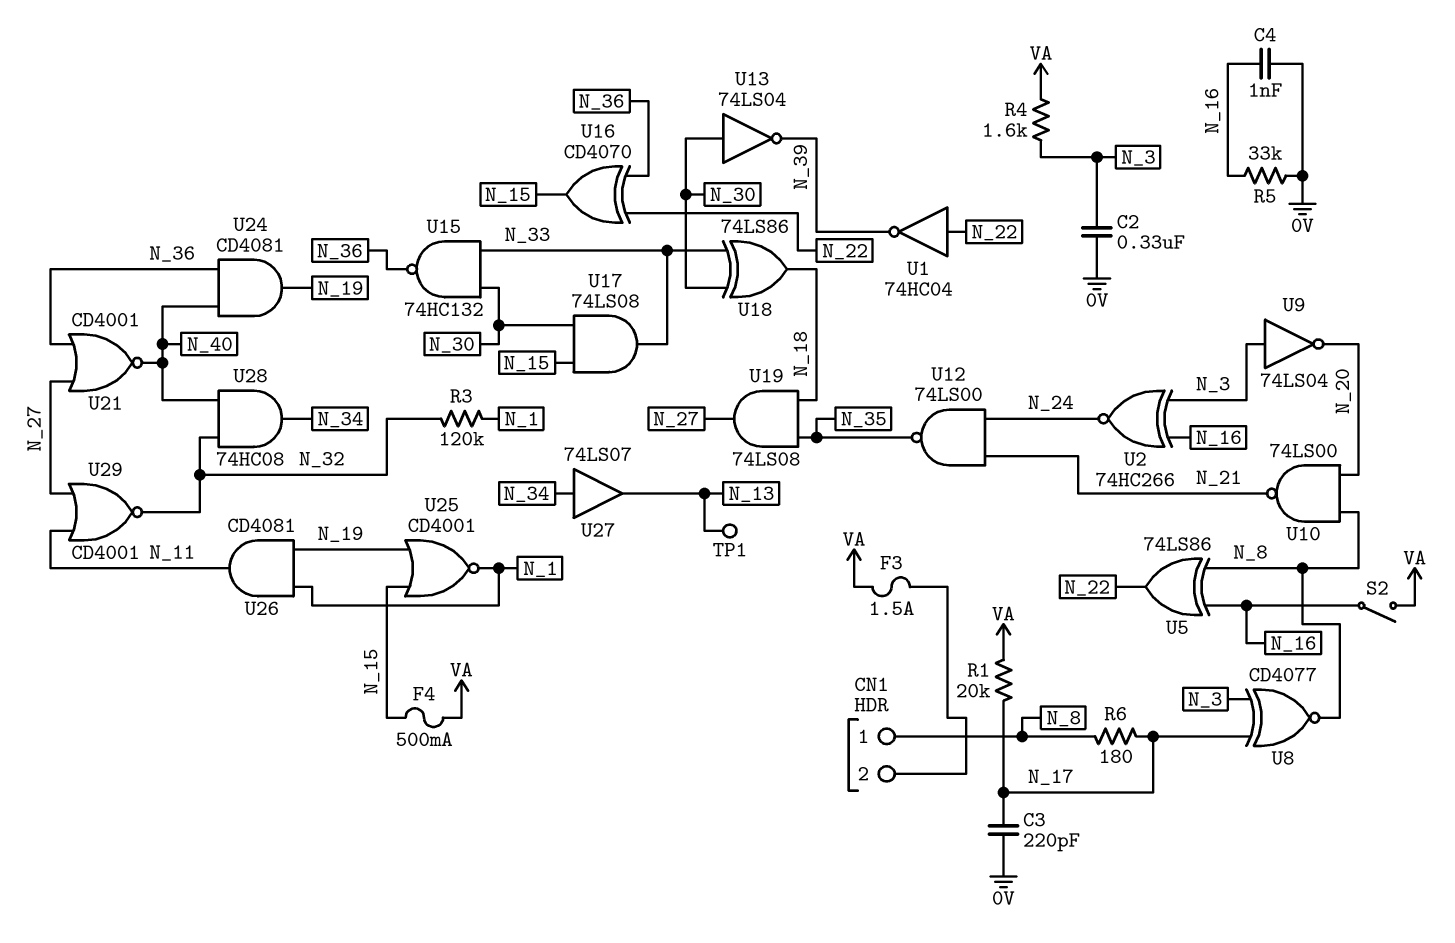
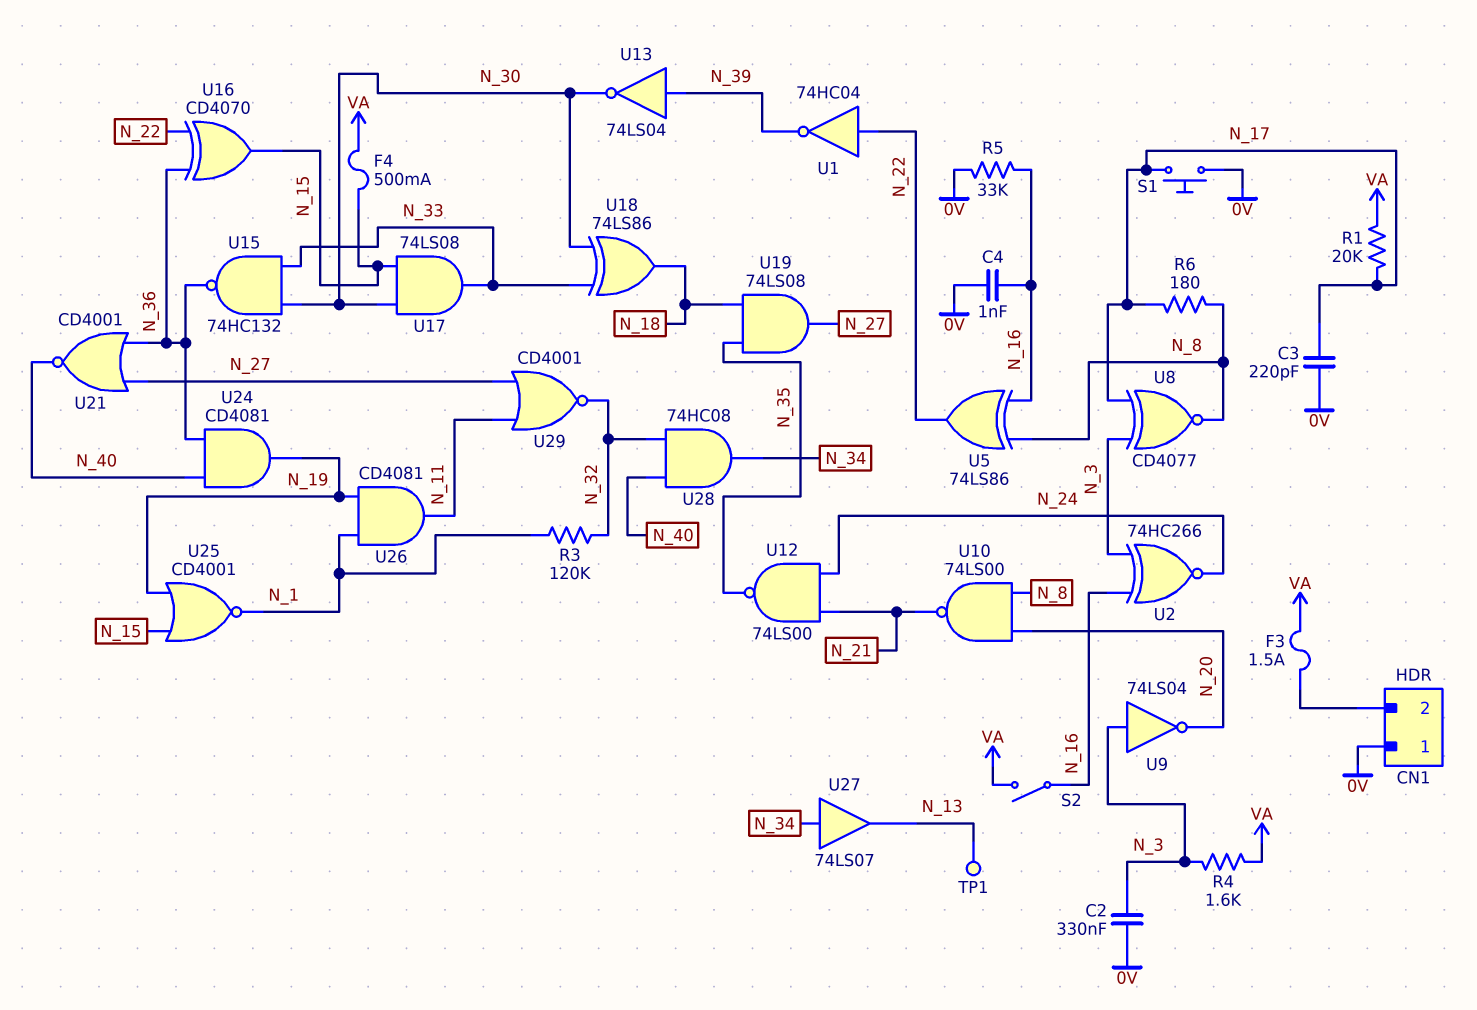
CN1 pin 1: N_8 -> 0V
S1: none -> button (0V, N_17)
U13: NOT 74LS04 (in N_30, out N_39) -> NOT 74LS04 (in N_39, out N_30)

